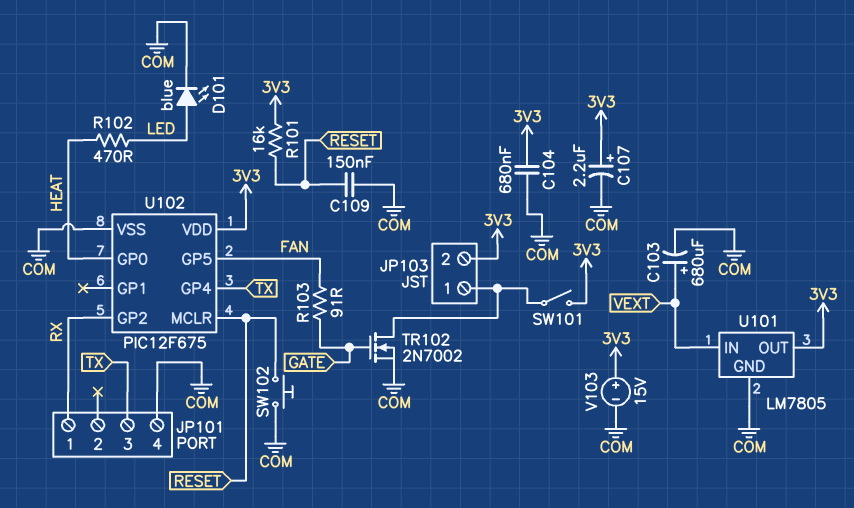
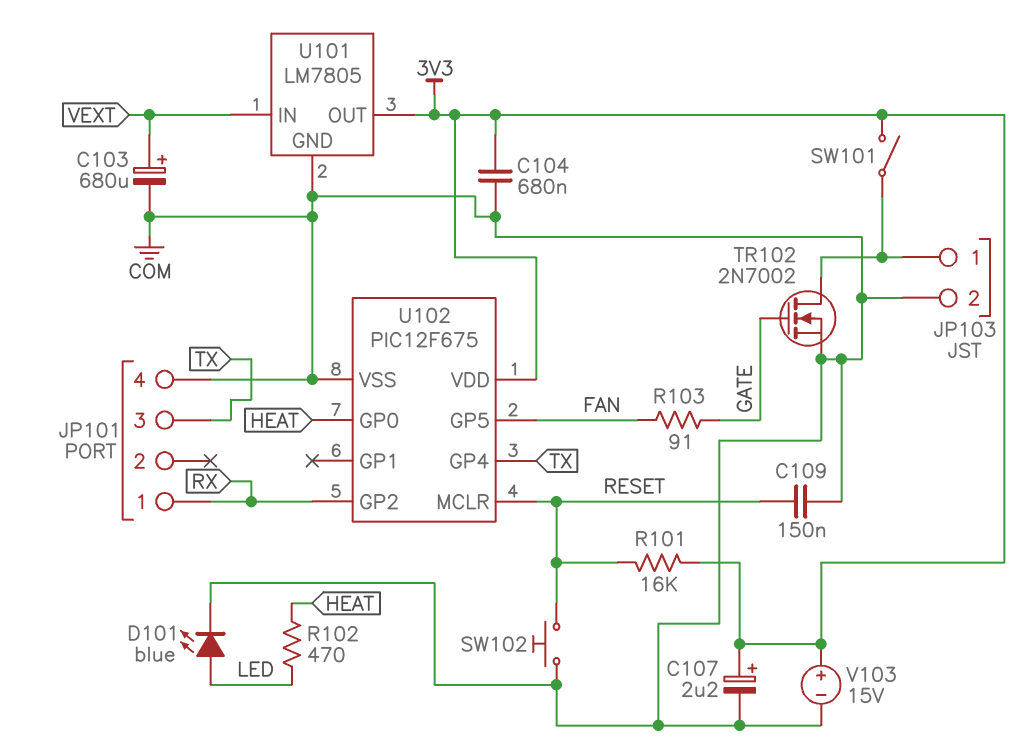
JP103 pin 2: 3V3 -> COM

